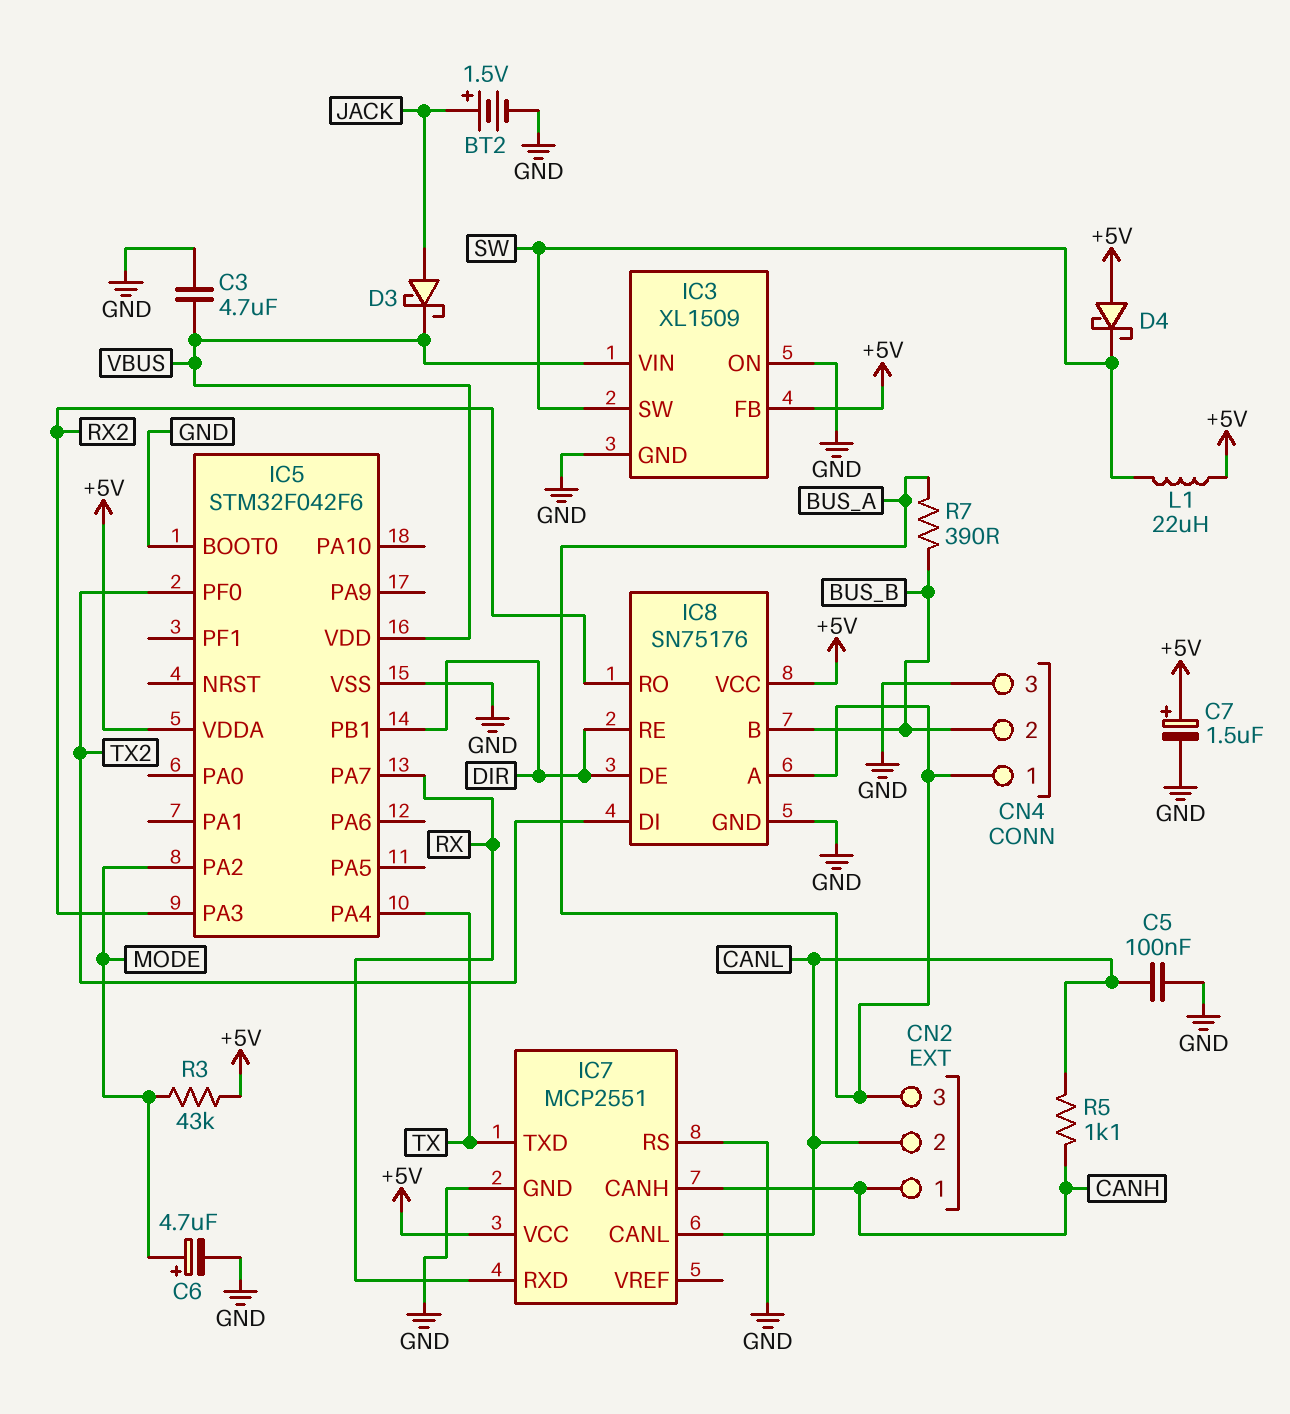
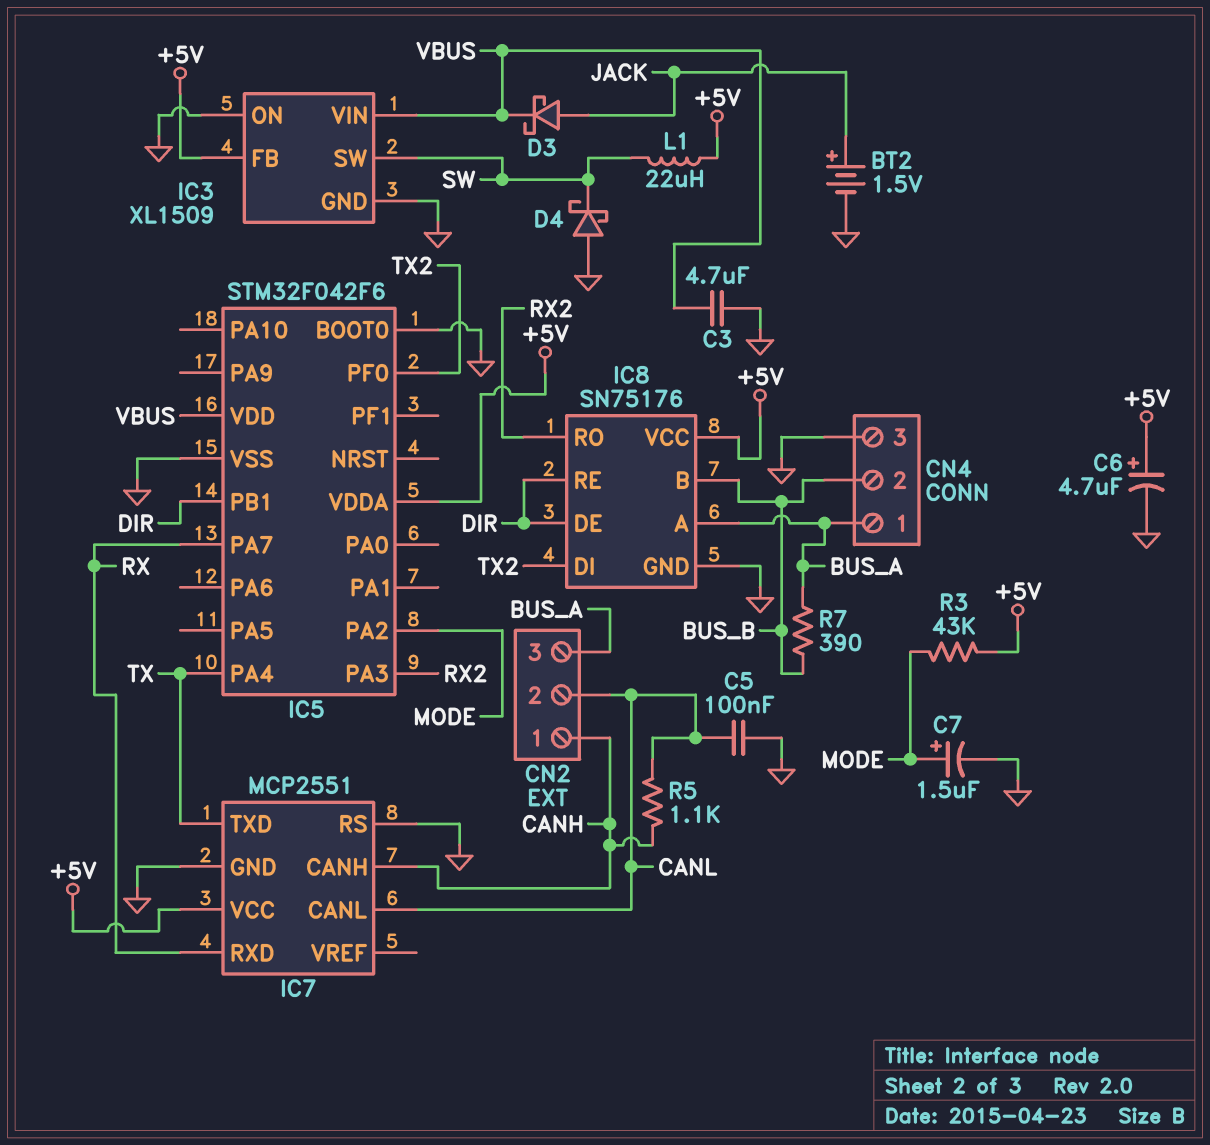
C6: 4.7uF (plus MODE, minus GND) -> 4.7uF (plus +5V, minus GND)
C7: 1.5uF (plus +5V, minus GND) -> 1.5uF (plus MODE, minus GND)
D4: schottky (A +5V, K SW) -> schottky (A GND, K SW)

